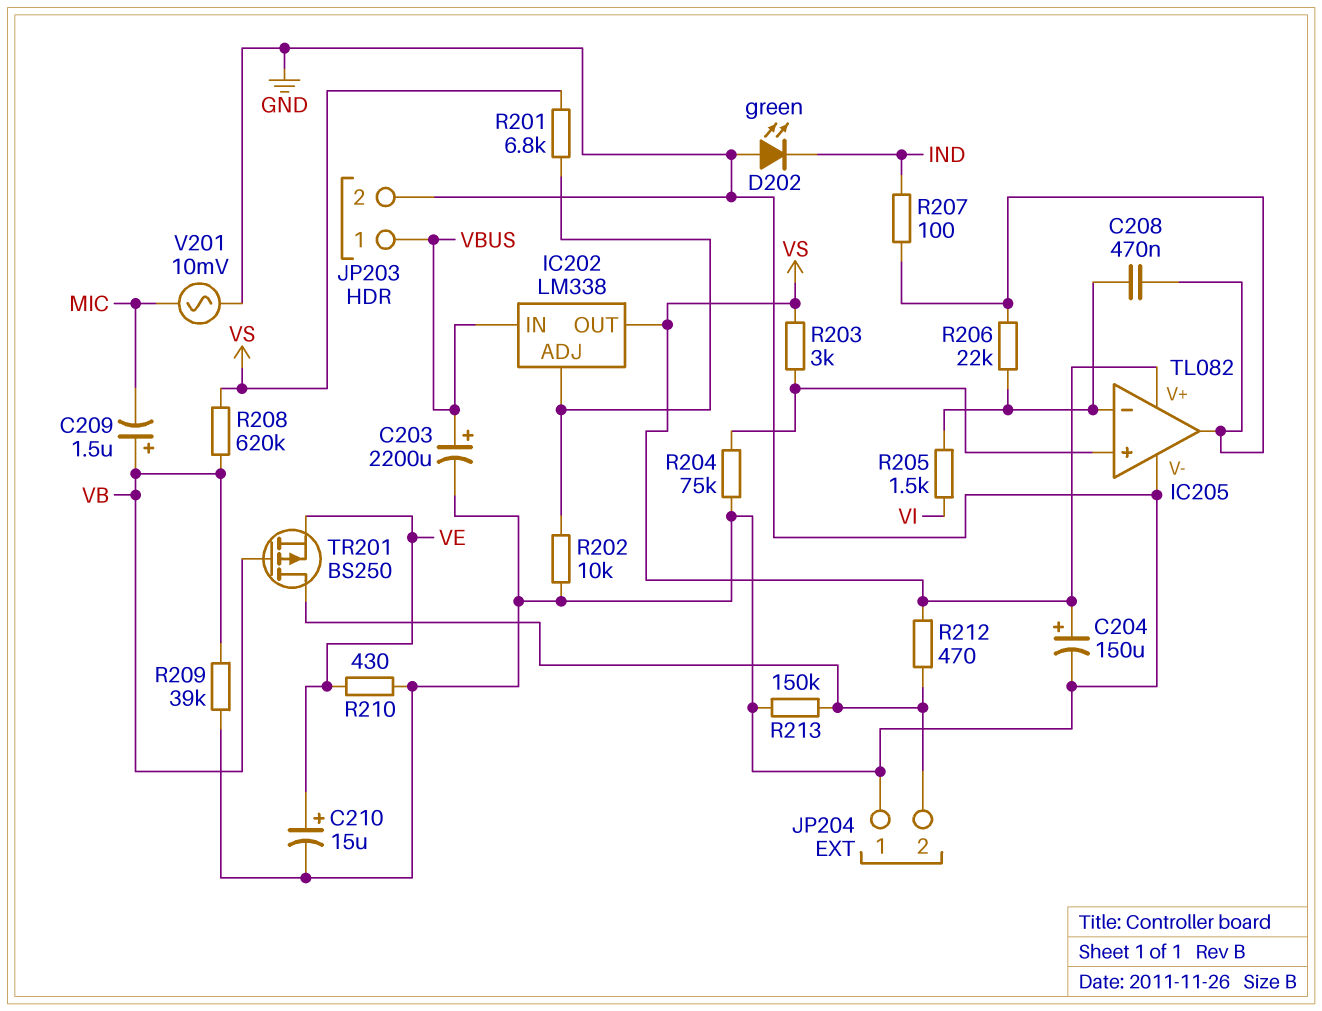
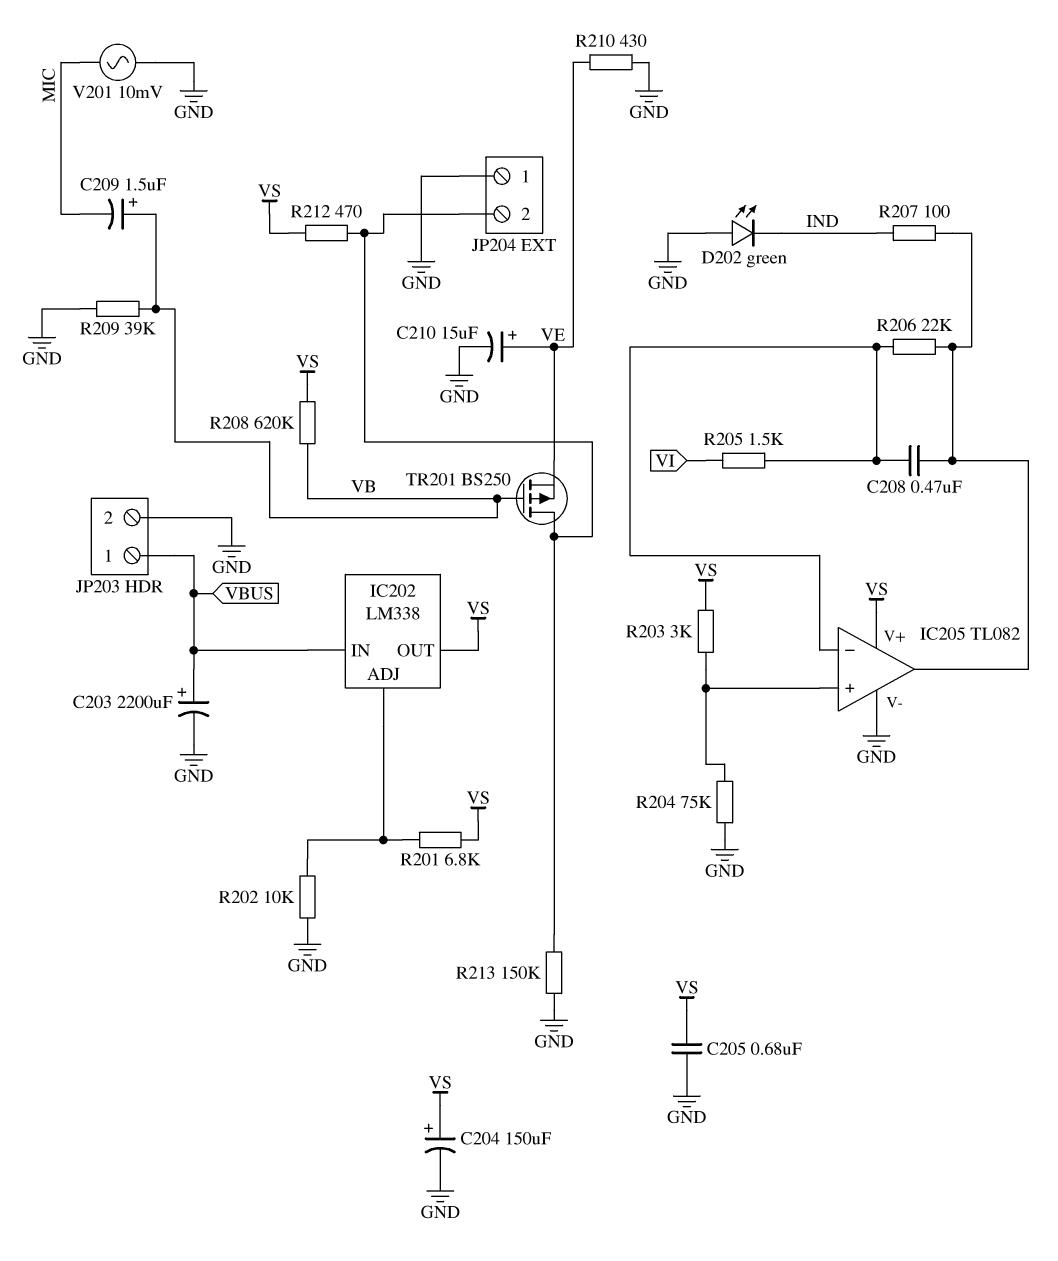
C205: none -> 680nF (GND, VS)

